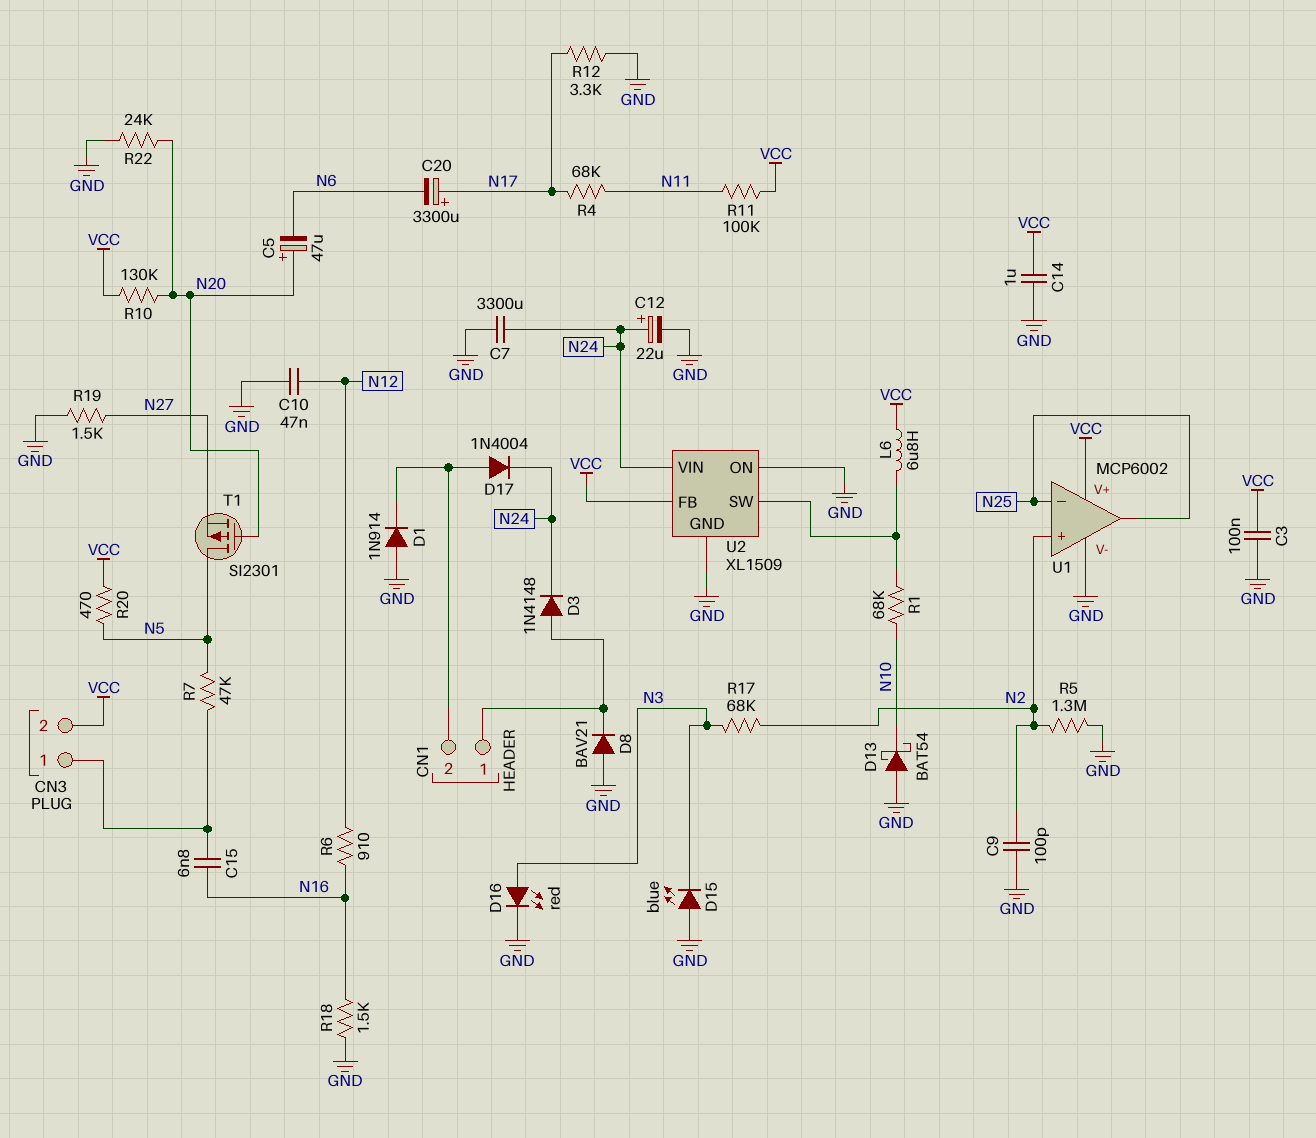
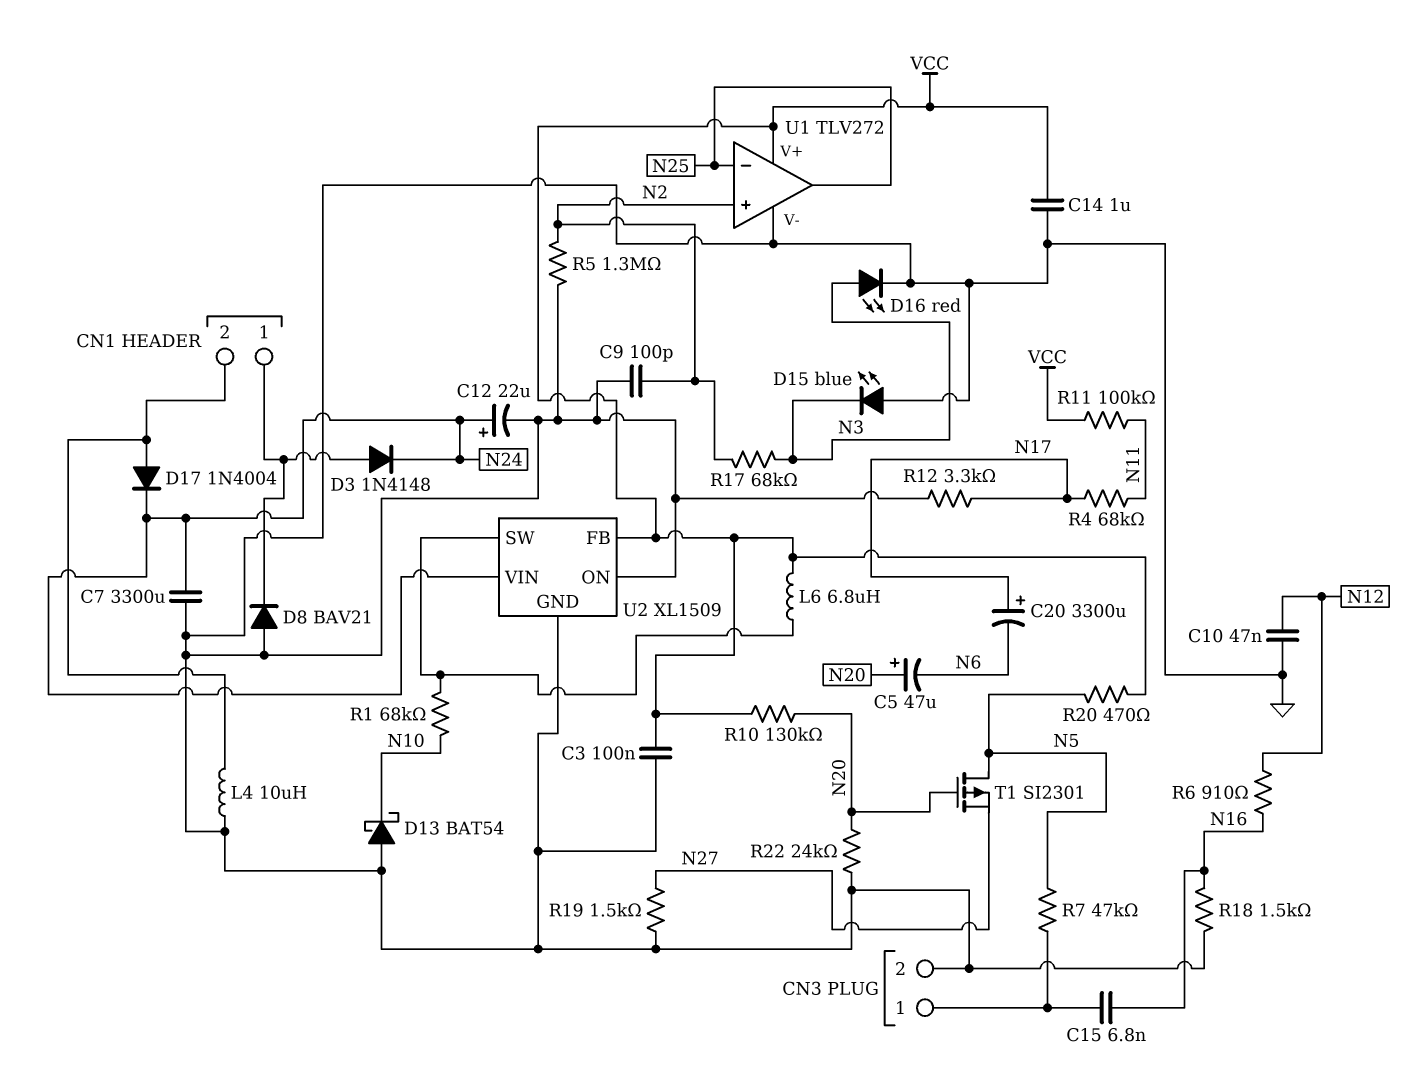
CN3 pin 2: VCC -> GND
D1: diode 1N914 (A GND, K CN1/2) -> none
L4: none -> 10uH (CN1/2, GND)
U1: MCP6002 -> TLV272

